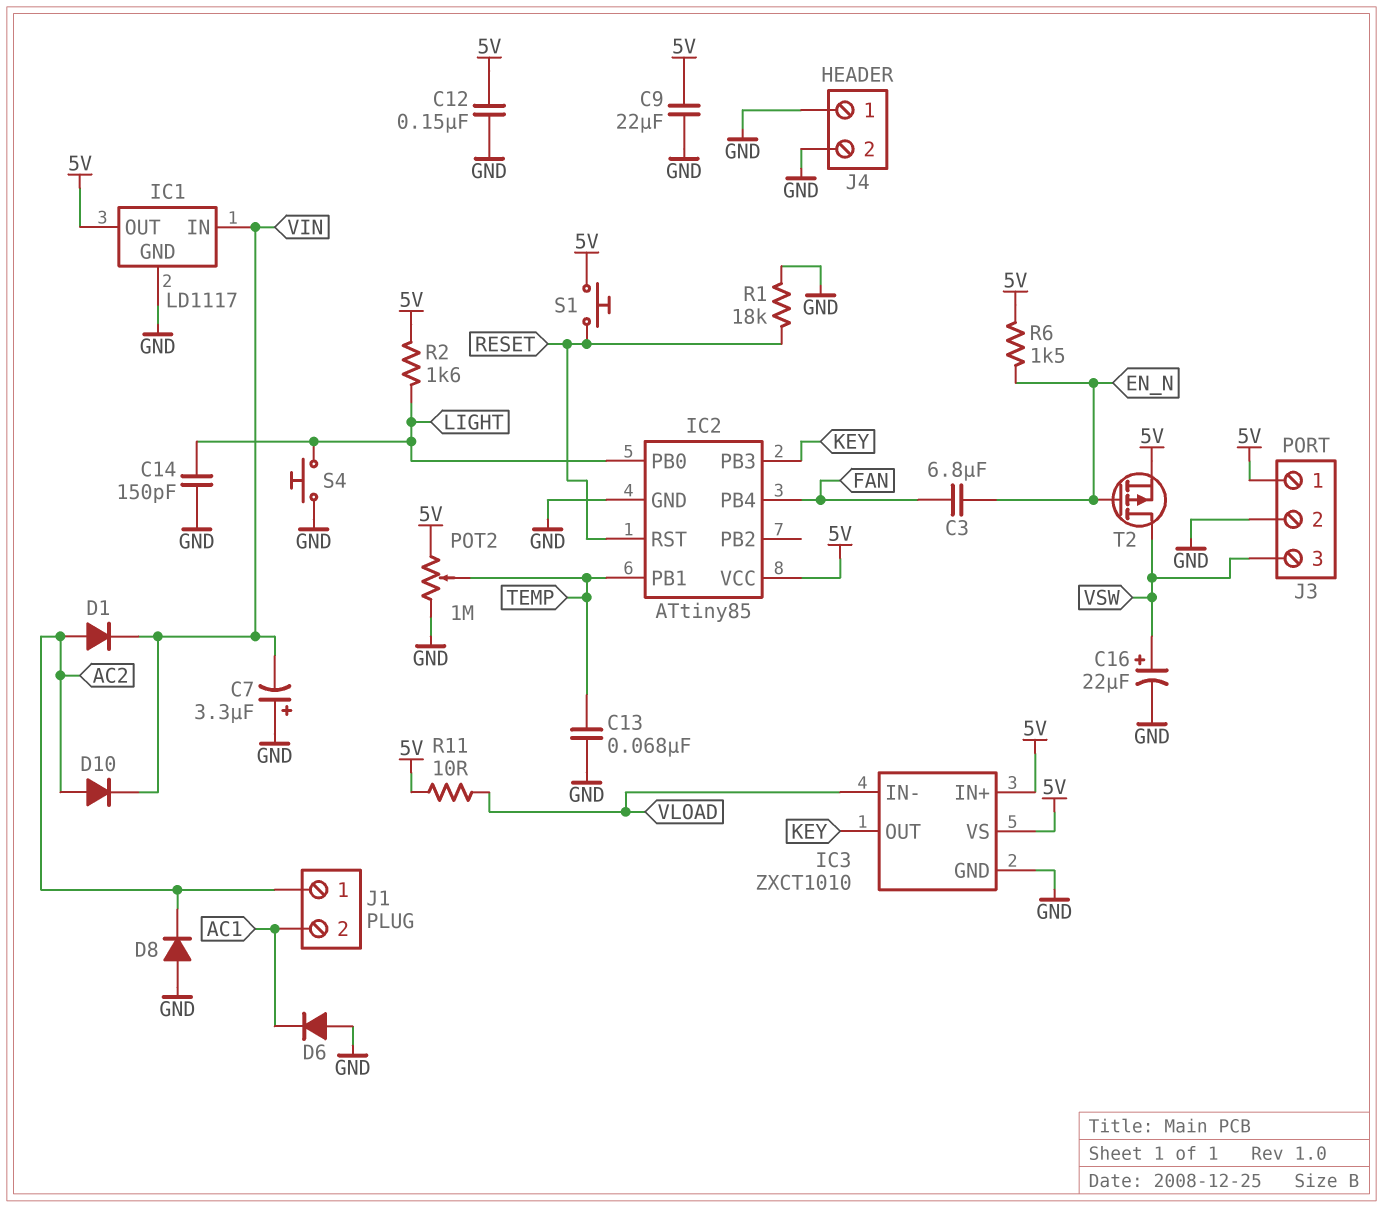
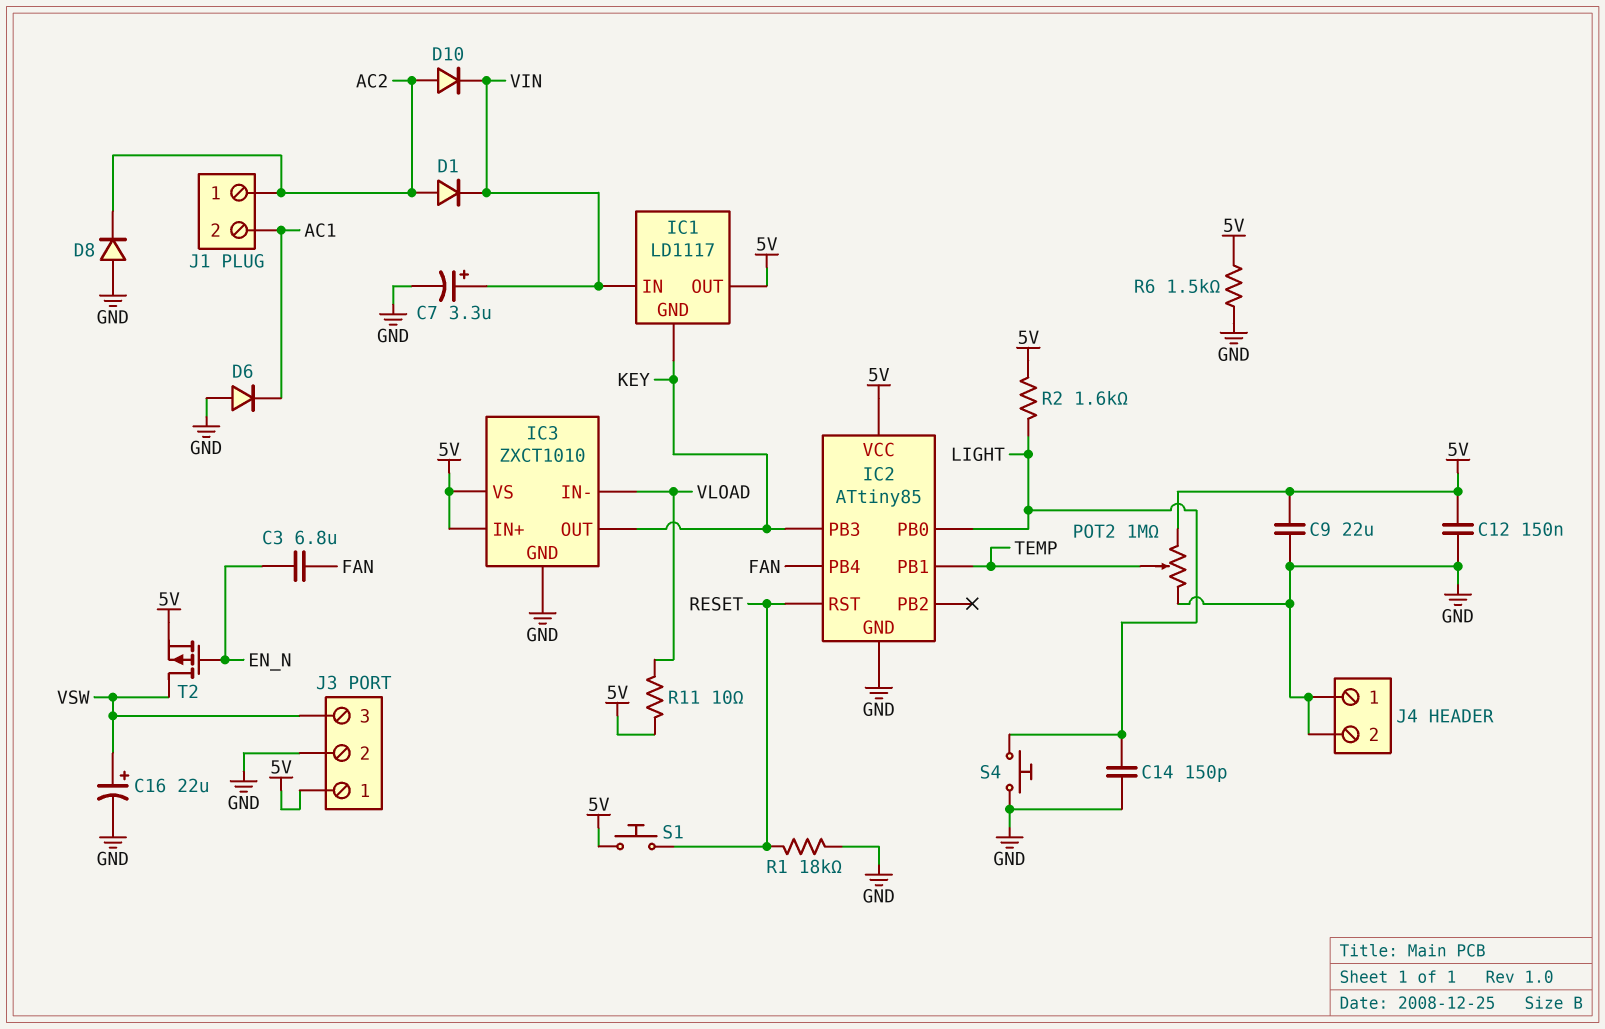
C7: 3.3uF (plus GND, minus VIN) -> 3.3uF (plus VIN, minus GND)
C13: 68nF (GND, TEMP) -> none
IC1 pin GND: GND -> KEY
R6: 1.5k (5V, EN_N) -> 1.5k (5V, GND)

